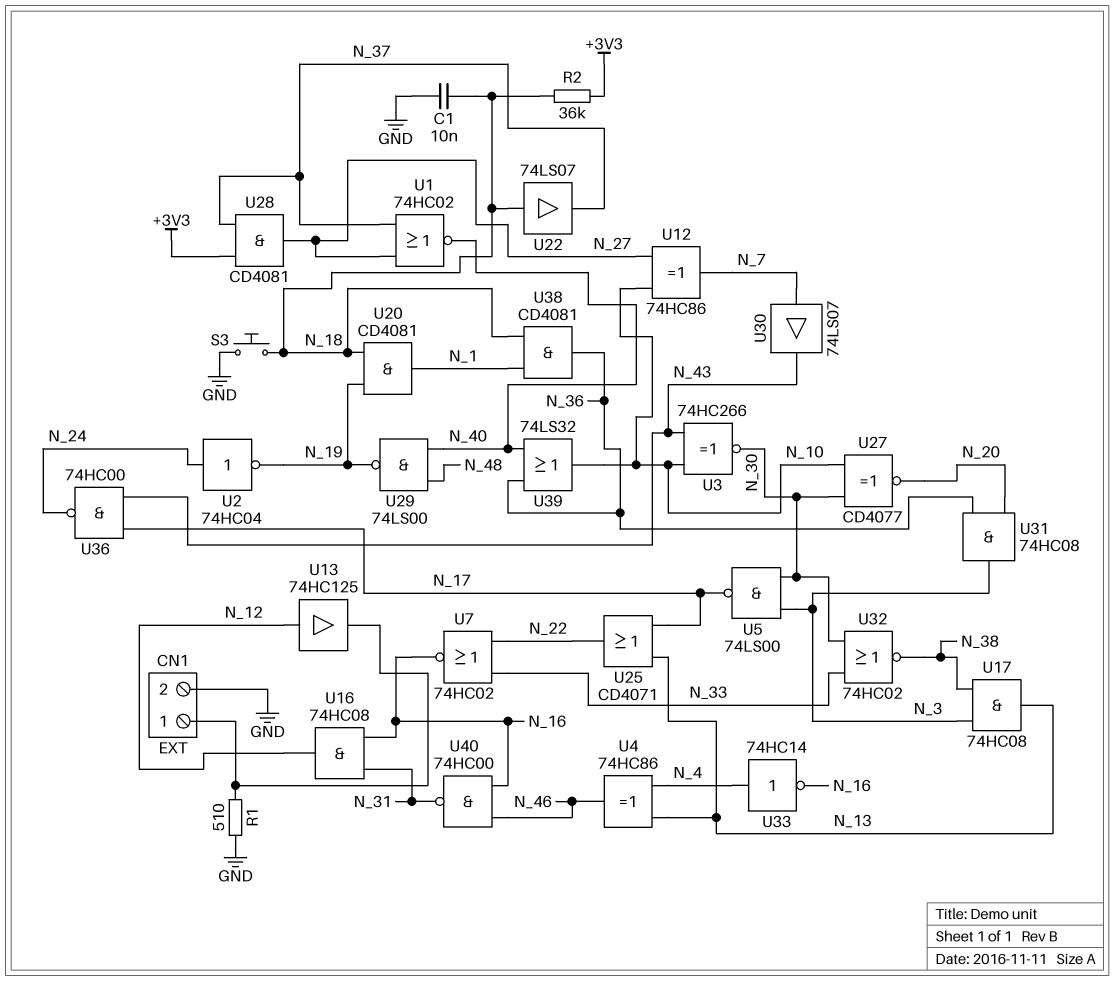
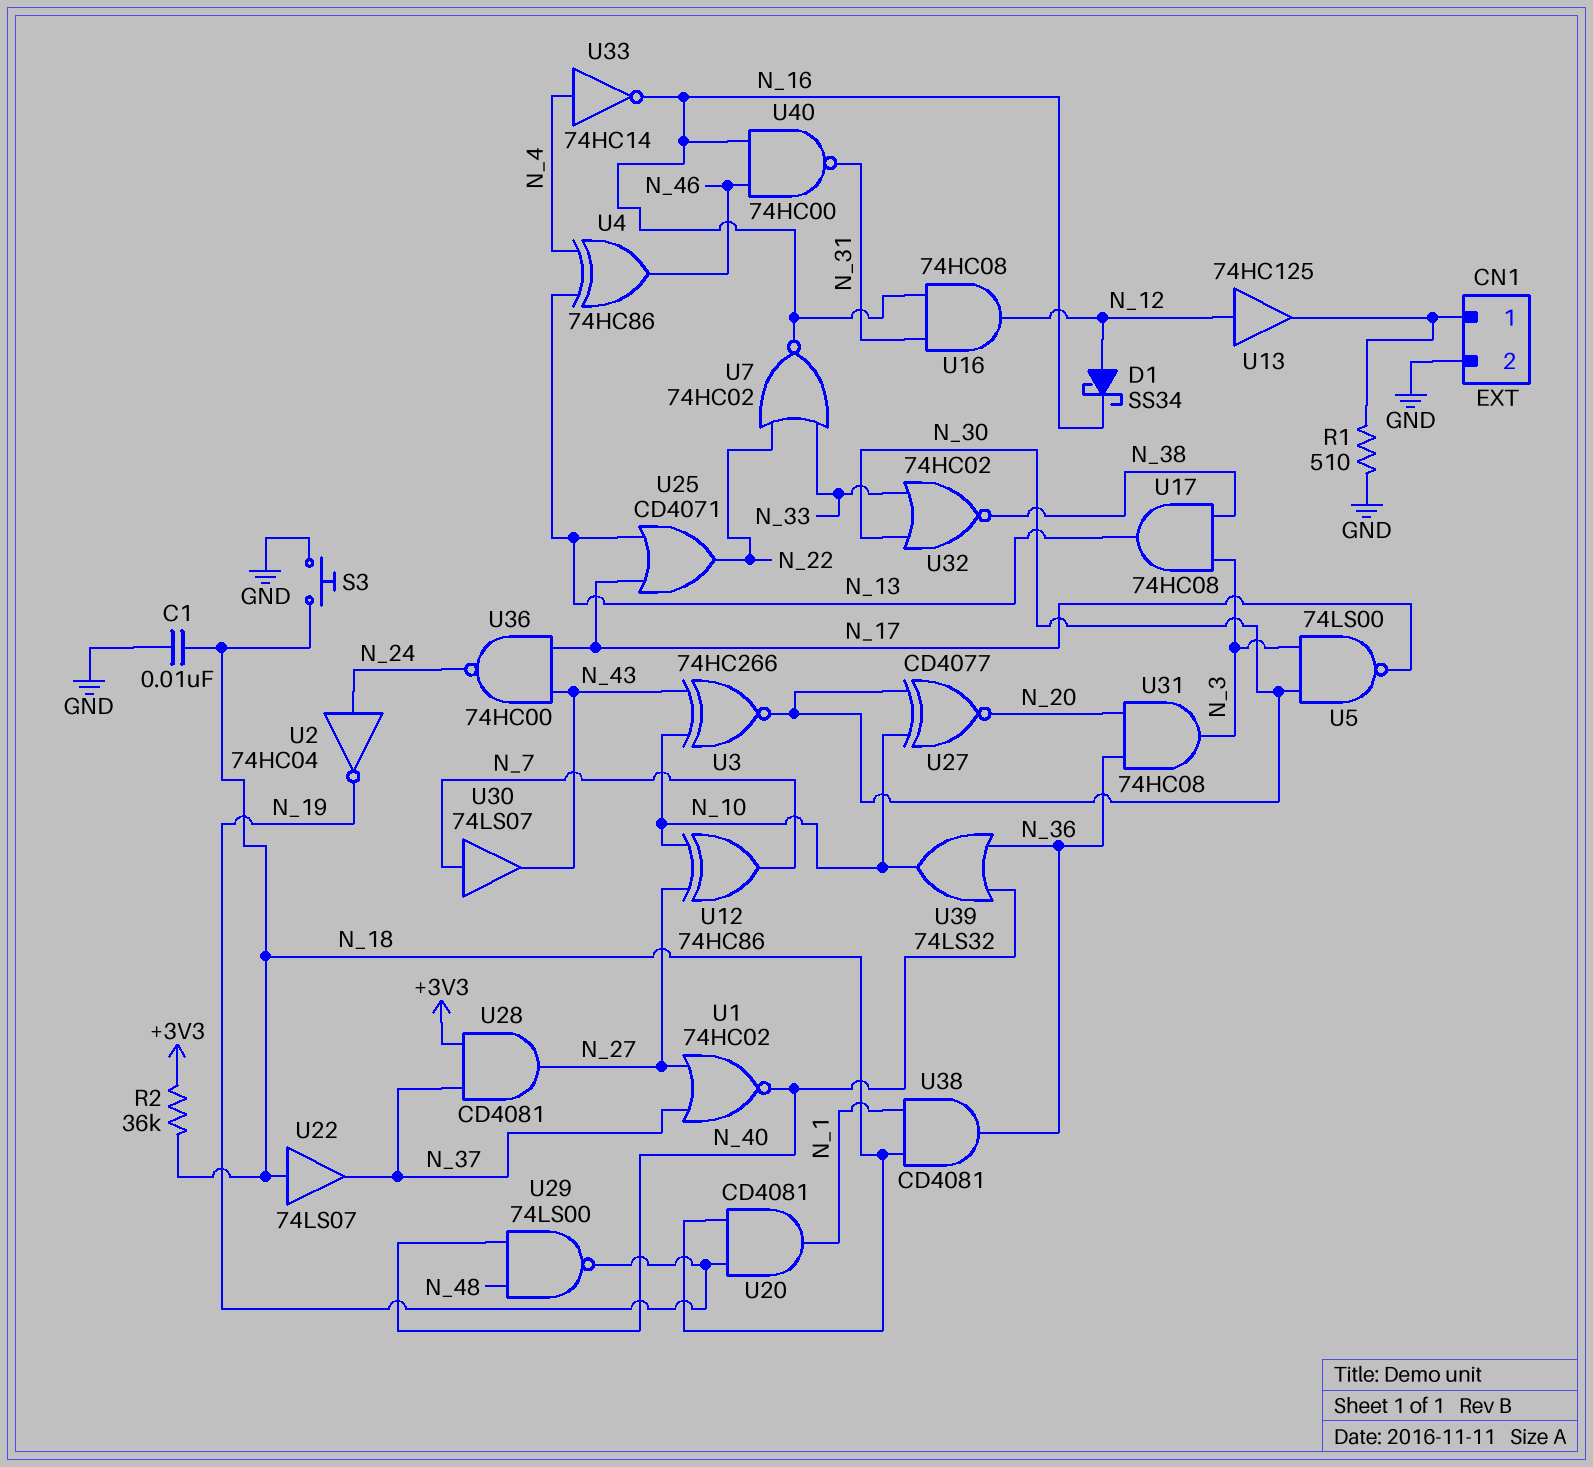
D1: none -> schottky SS34 (A N_12, K N_16)

